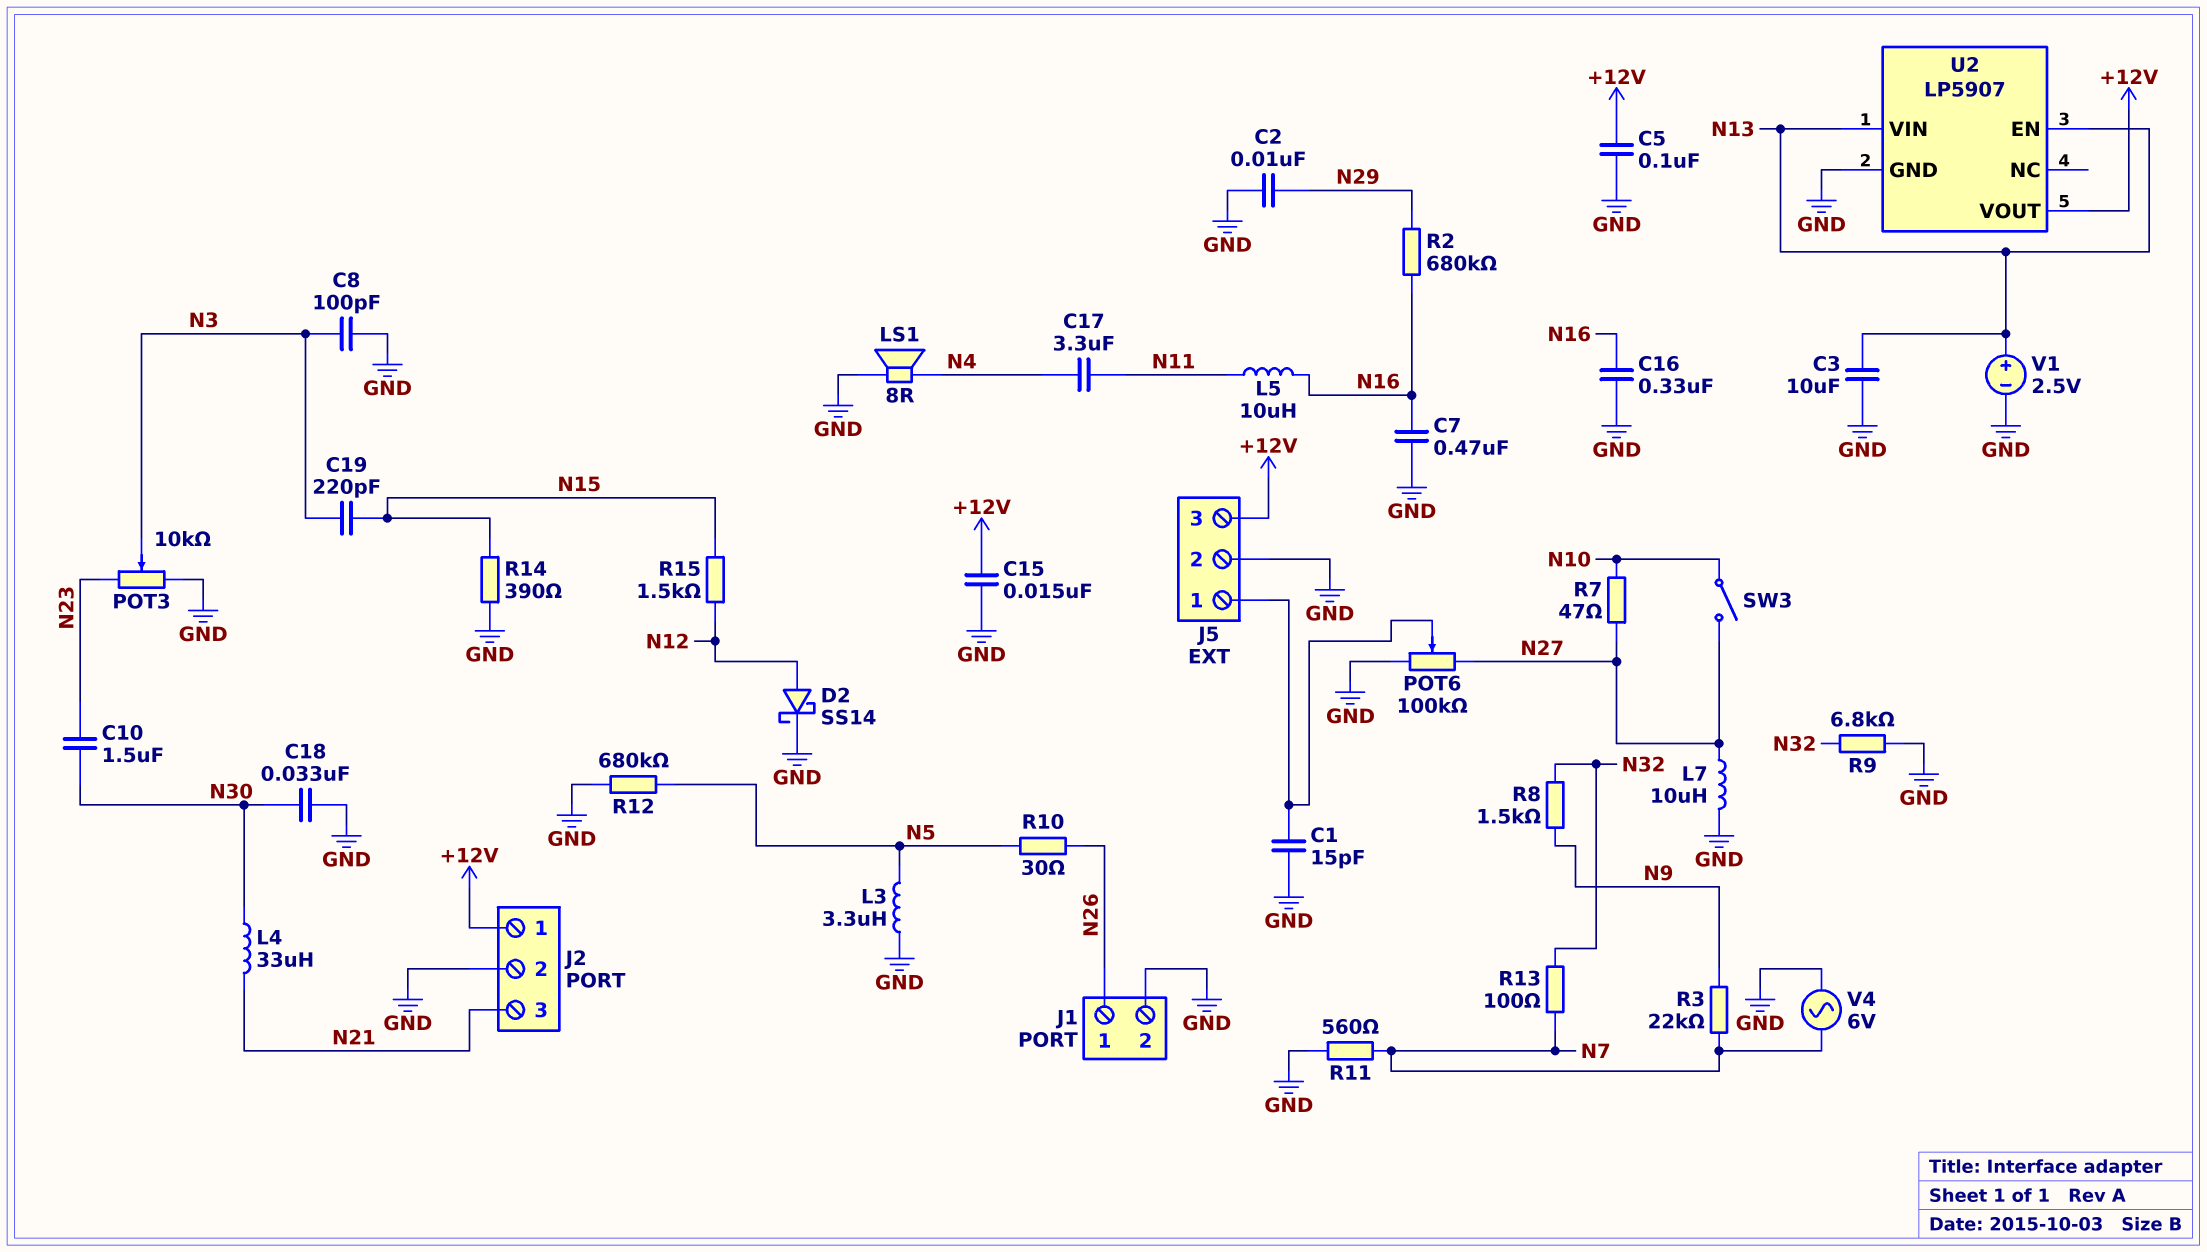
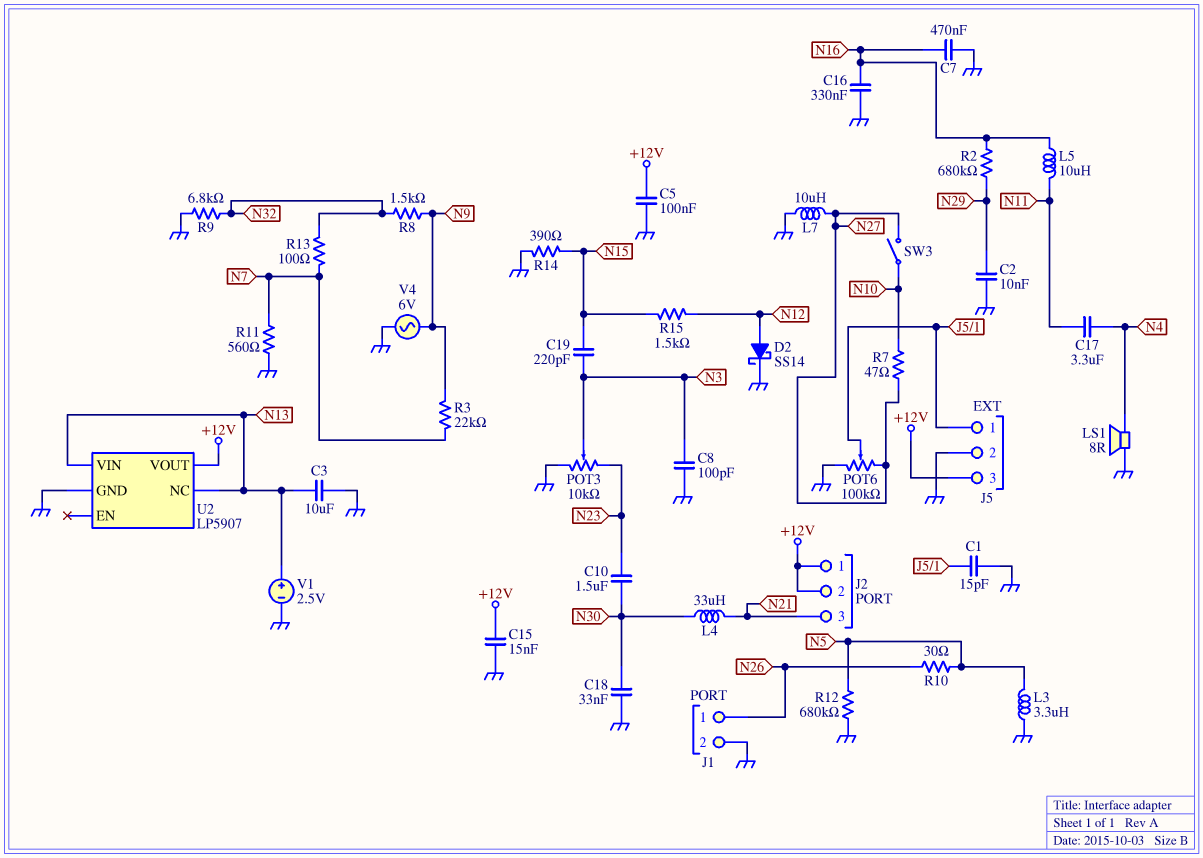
J2 pin 2: GND -> +12V
U2 pin EN: N13 -> none
U2 pin NC: none -> N13
V4: AC 6V (GND, N7) -> AC 6V (GND, N9)

